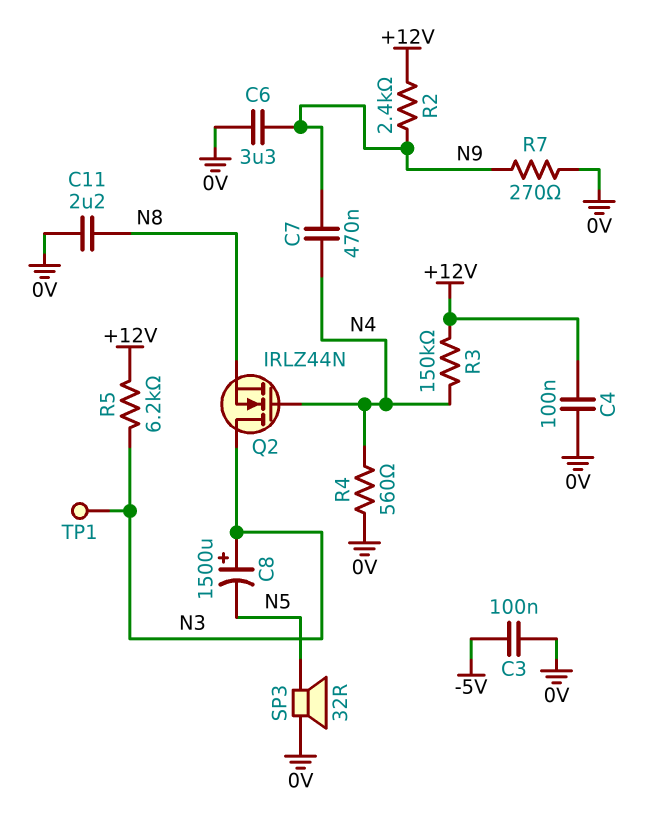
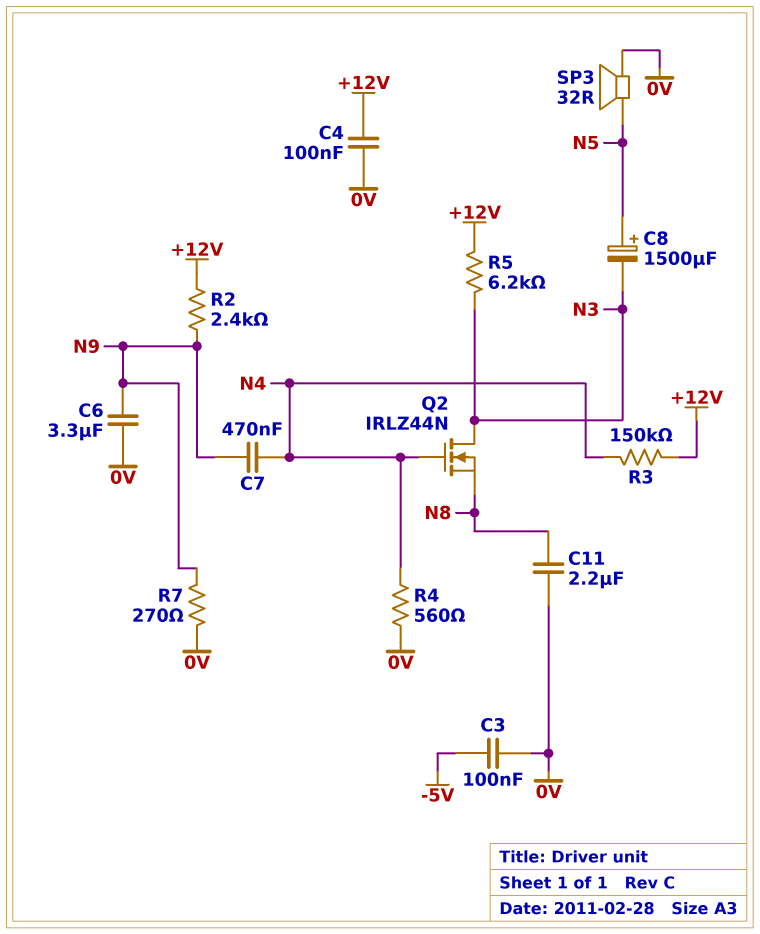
C8: 1500uF (plus N3, minus N5) -> 1500uF (plus N5, minus N3)
TP1: test point (N3) -> none

